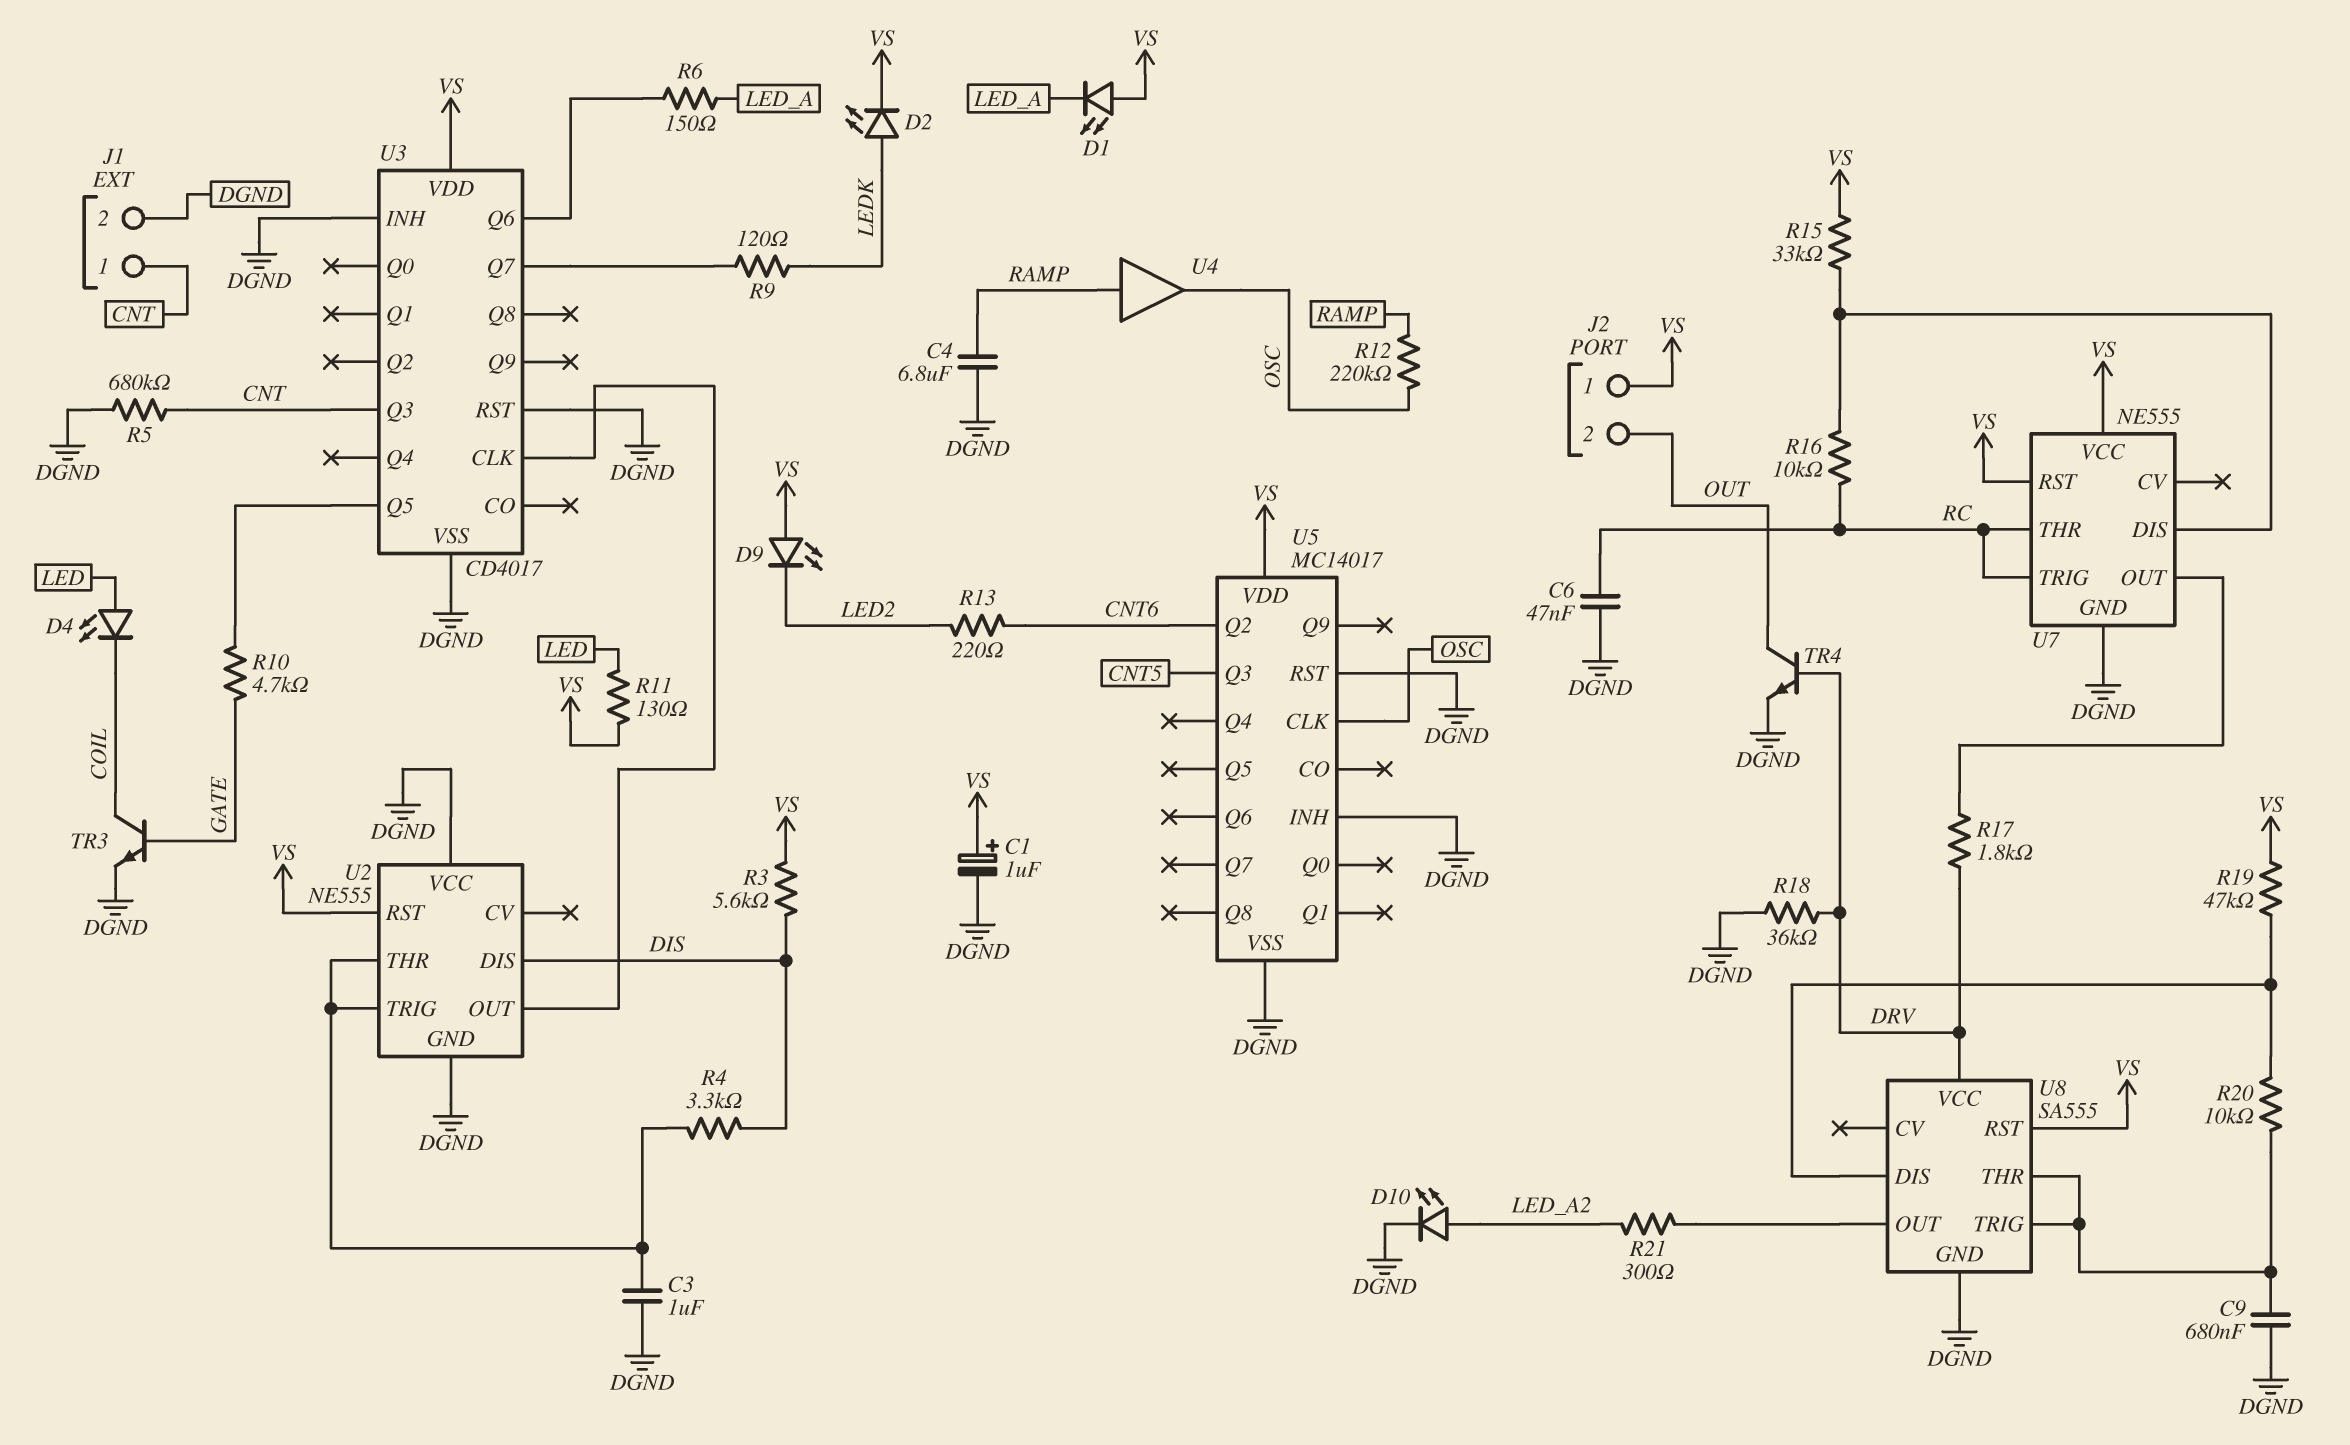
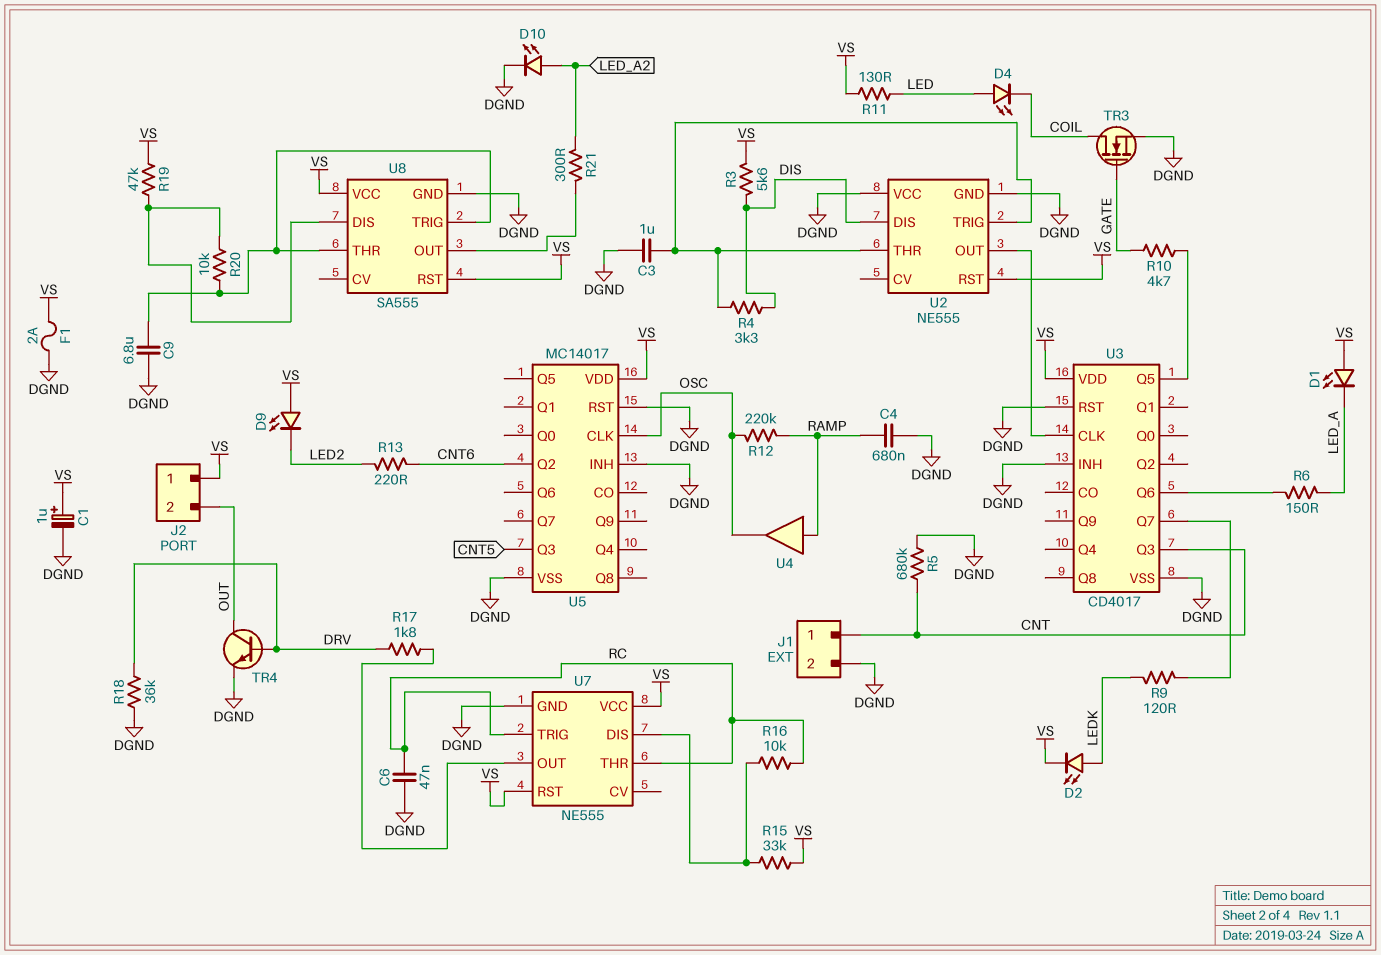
C4: 6.8uF (DGND, RAMP) -> 680nF (DGND, RAMP)
C9: 680nF (DGND, U8/THR) -> 6.8uF (DGND, U8/THR)
F1: none -> 2A (DGND, VS)
TR3: NPN (B GATE, C COIL, E DGND) -> NMOS (G GATE, D COIL, S DGND)
U8 pin VCC: DRV -> VS

